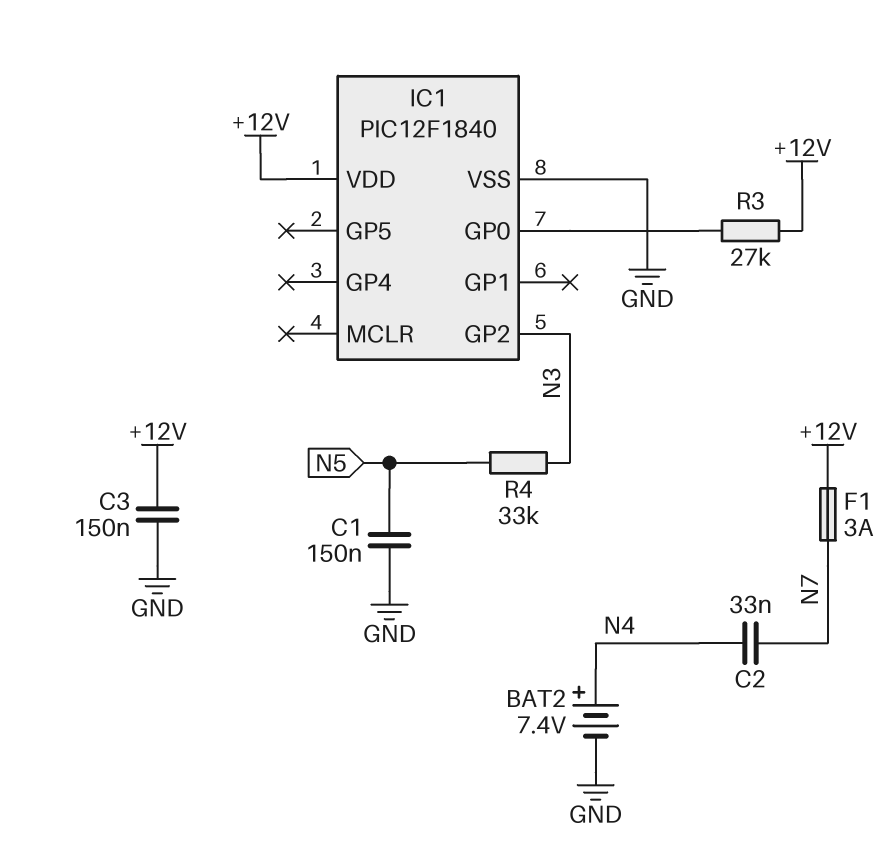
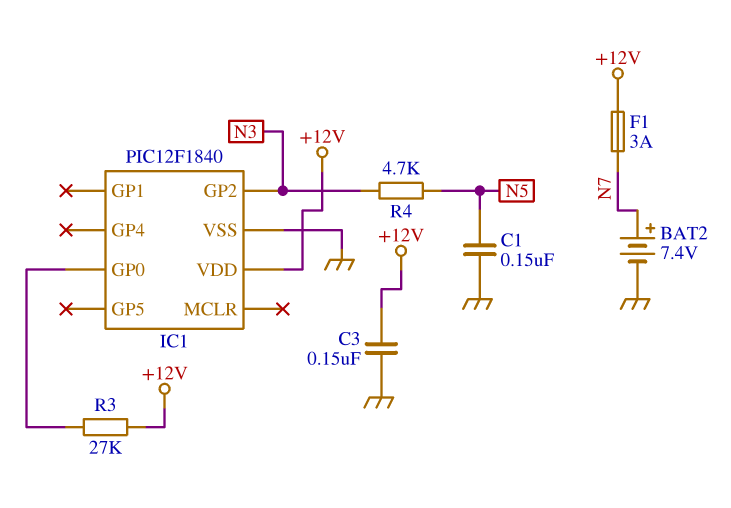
BAT2: 7.4V (plus N4, minus GND) -> 7.4V (plus N7, minus GND)
C2: 33nF (N4, N7) -> none
R4: 33k (N3, N5) -> 4.7k (N3, N5)

